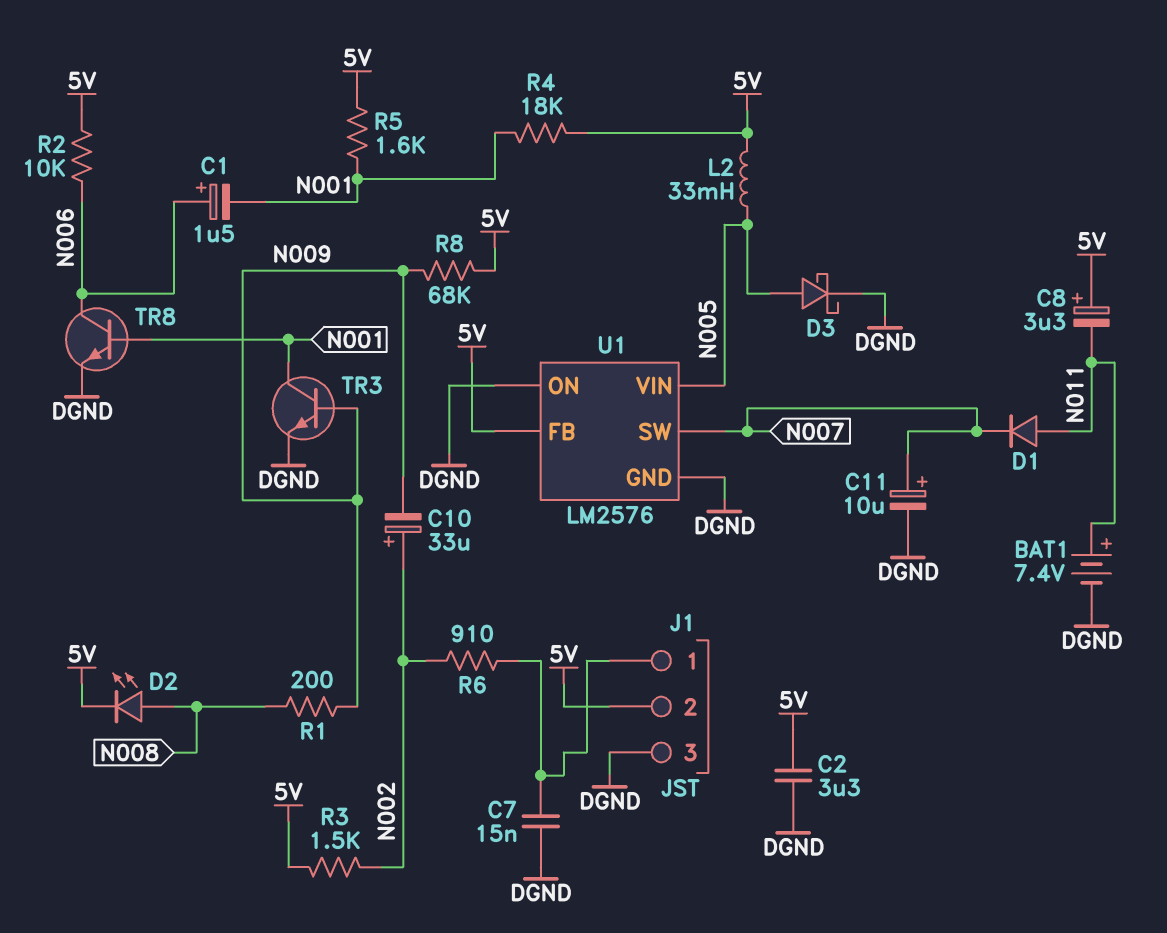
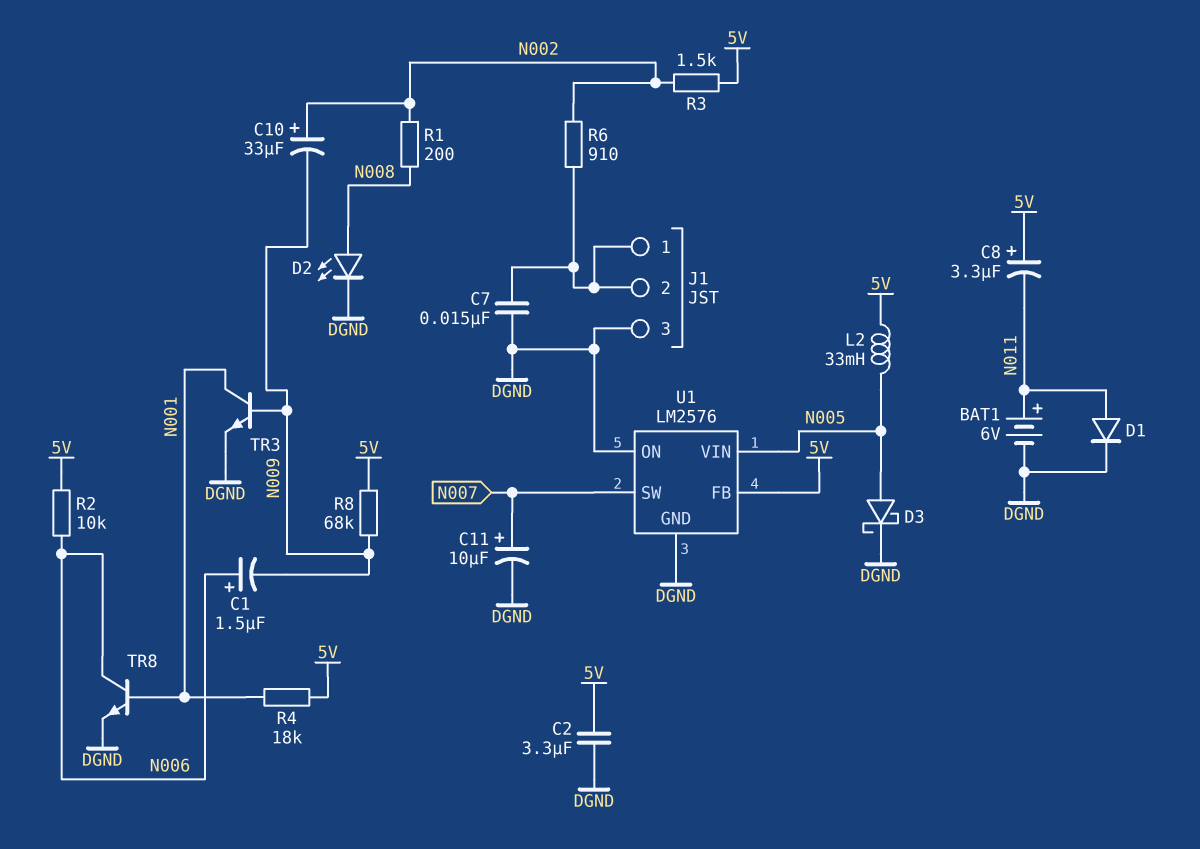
BAT1: 7.4V (plus N011, minus DGND) -> 6V (plus N011, minus DGND)
C1: 1.5uF (plus N006, minus N001) -> 1.5uF (plus N006, minus N009)
D1: diode (A N011, K N007) -> diode (A N011, K DGND)
D2: LED (A N008, K 5V) -> LED (A N008, K DGND)
J1 pin 2: 5V -> J1/1
R1: 200 (N008, N009) -> 200 (N002, N008)
R5: 1.6k (5V, N001) -> none

